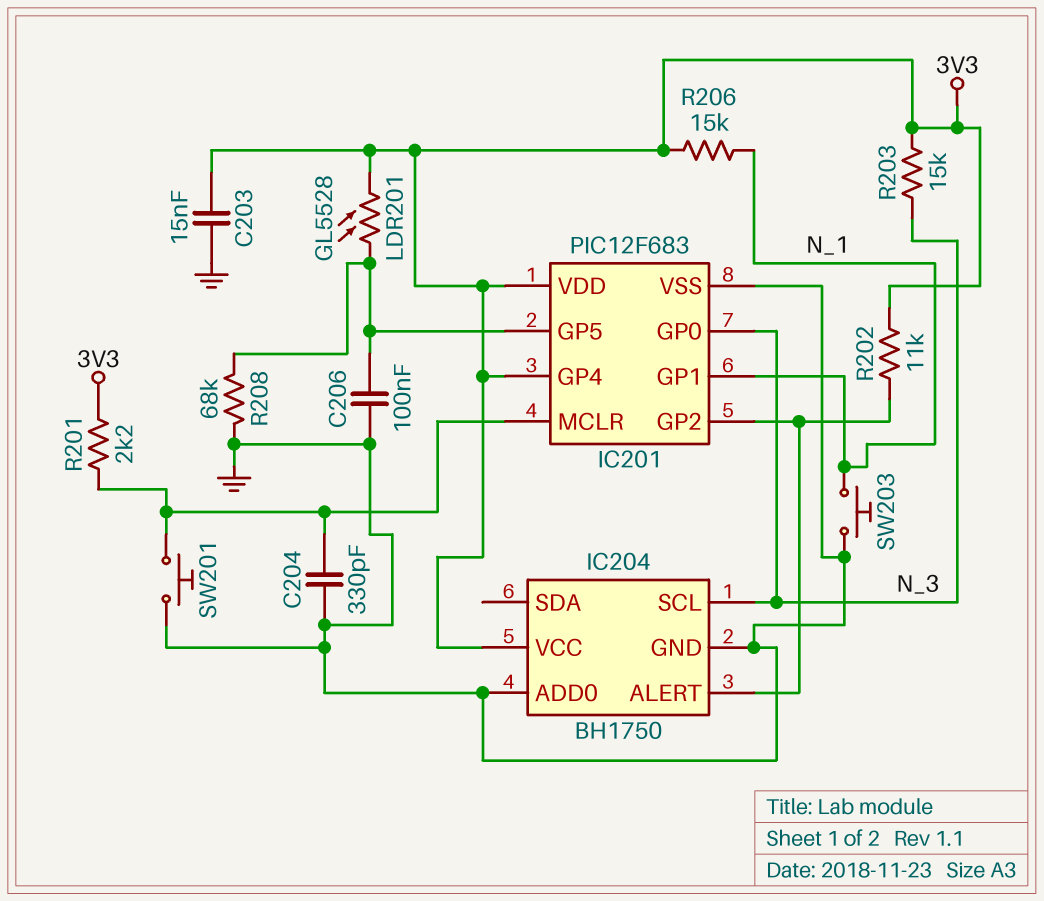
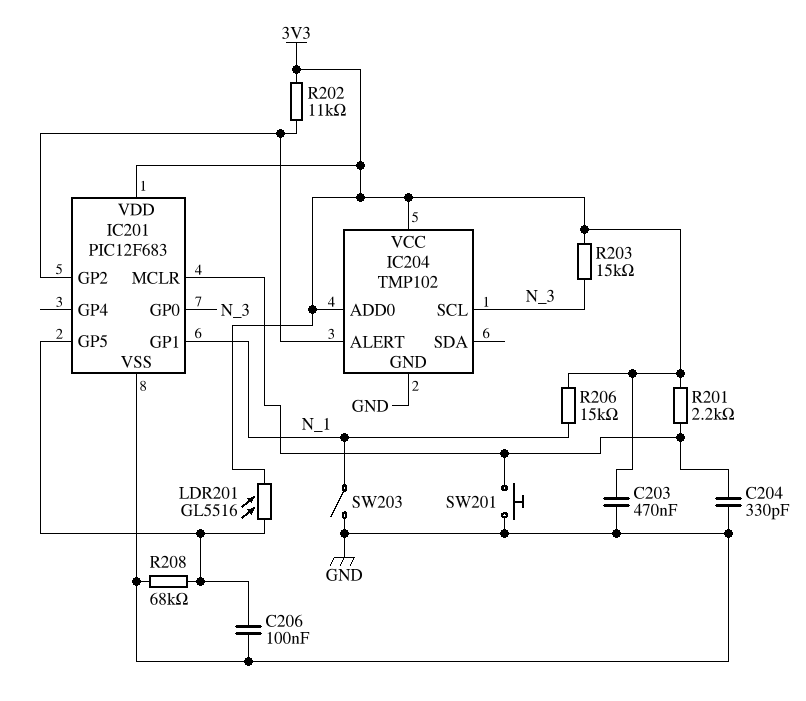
C203: 15nF (3V3, GND) -> 470nF (3V3, GND)
IC201 pin GP4: 3V3 -> none
IC204: BH1750 -> TMP102
IC204 pin ADD0: GND -> 3V3
LDR201: GL5528 (3V3, IC201/GP5) -> GL5516 (3V3, IC201/GP5)
SW203: button (GND, N_1) -> switch (GND, N_1)

